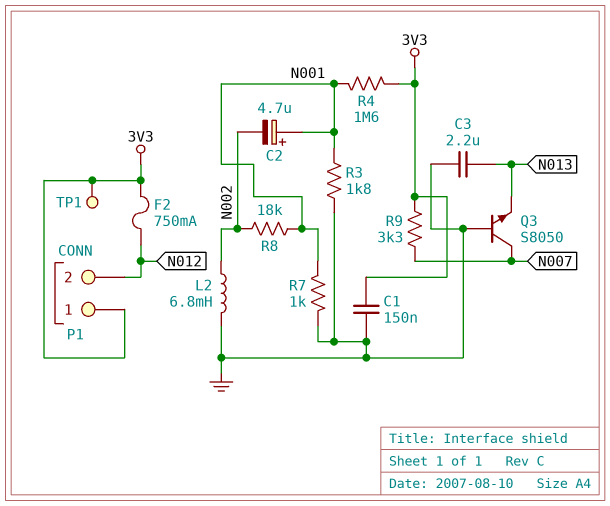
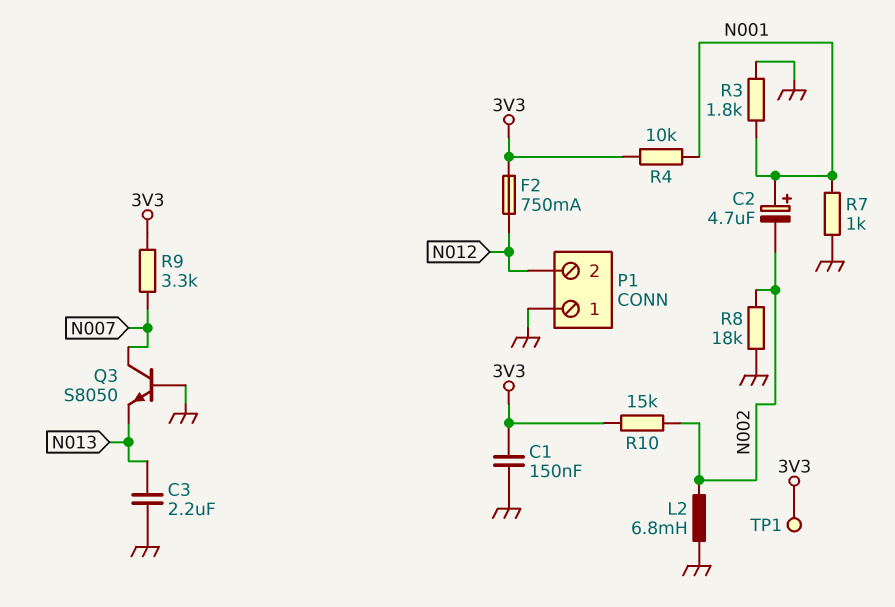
P1 pin 1: 3V3 -> GND
R4: 1.6M (3V3, N001) -> 10k (3V3, N001)
R8: 18k (N001, N002) -> 18k (GND, N002)
R10: none -> 15k (3V3, N002)

